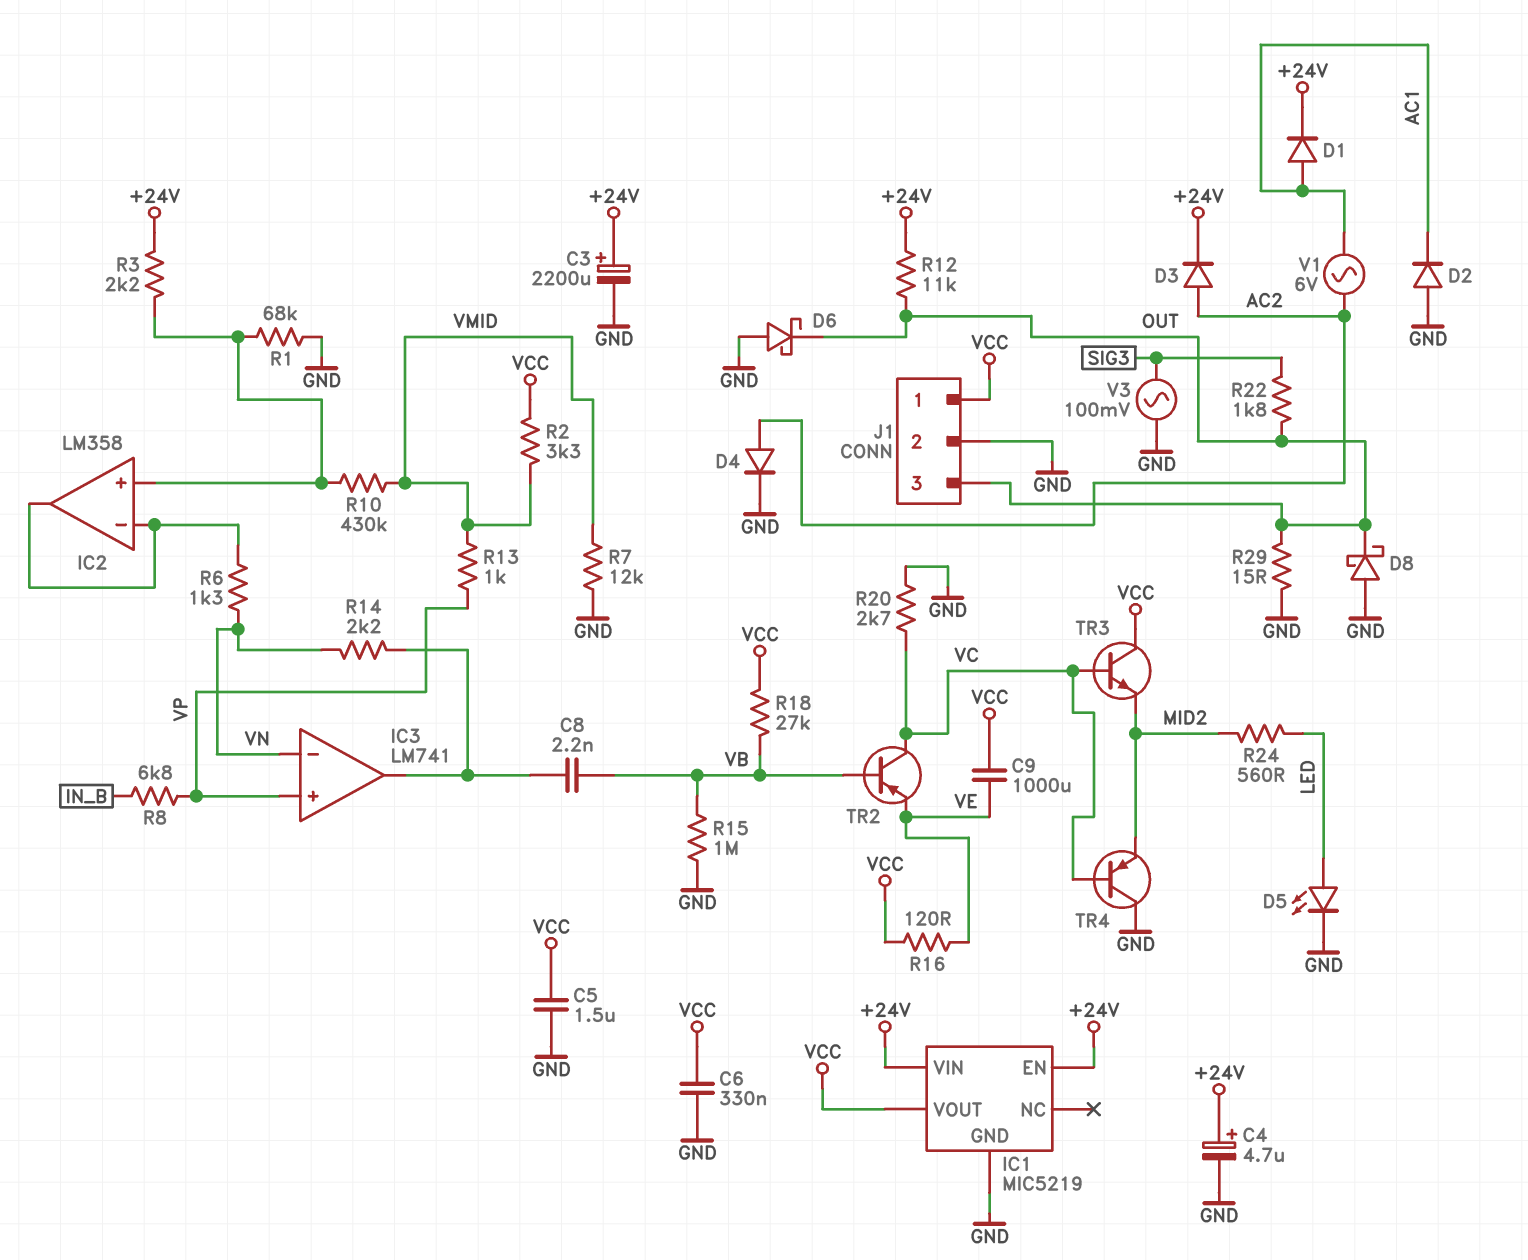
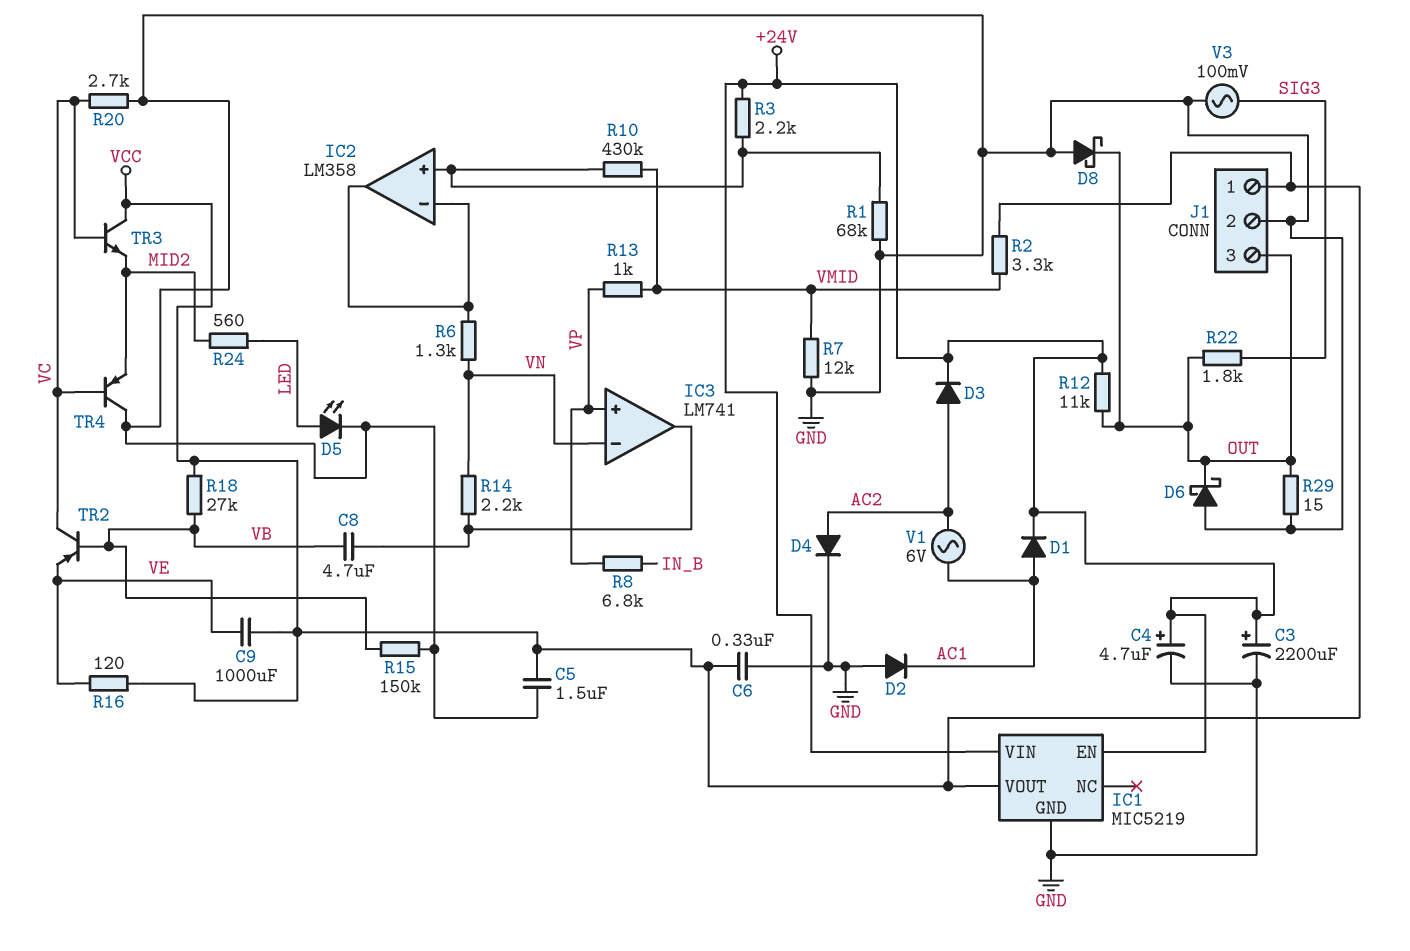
C8: 2.2nF (IC3/out, VB) -> 4.7uF (IC3/out, VB)
R15: 1M (GND, VB) -> 150k (GND, VB)

